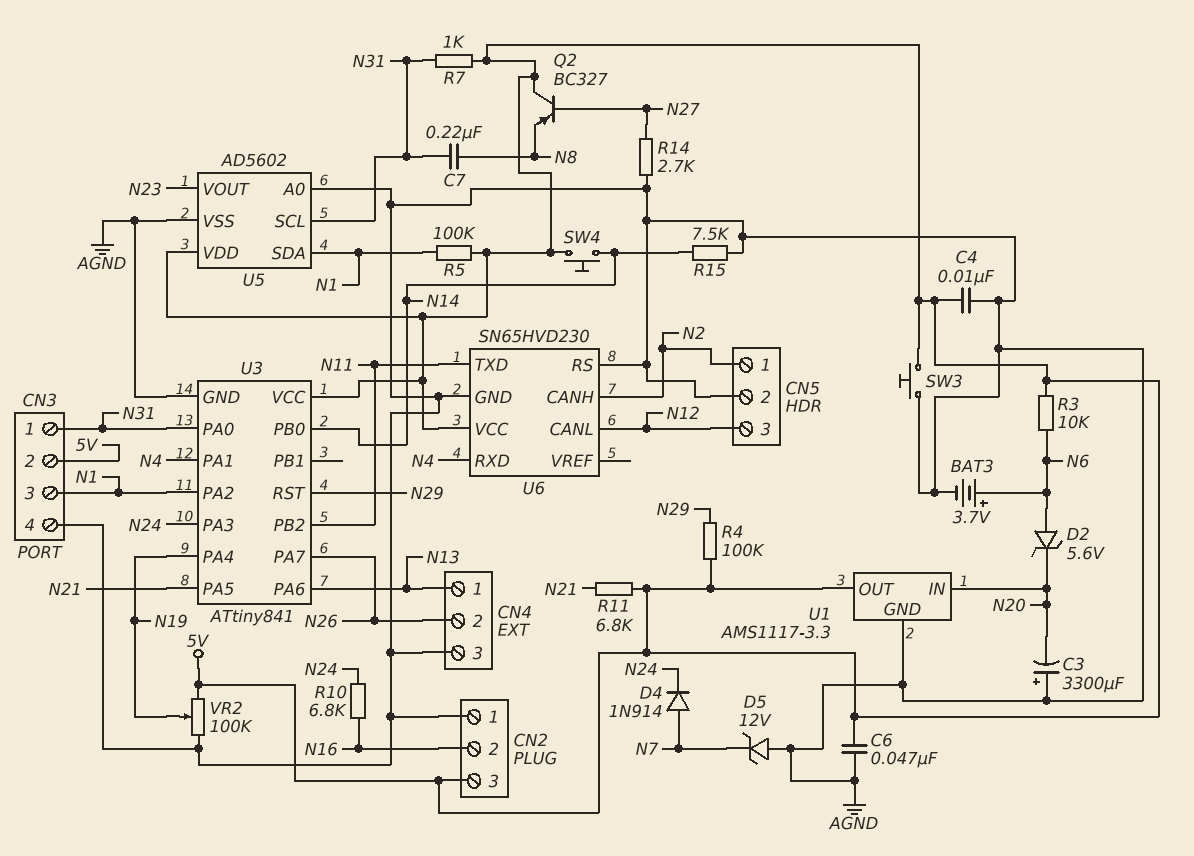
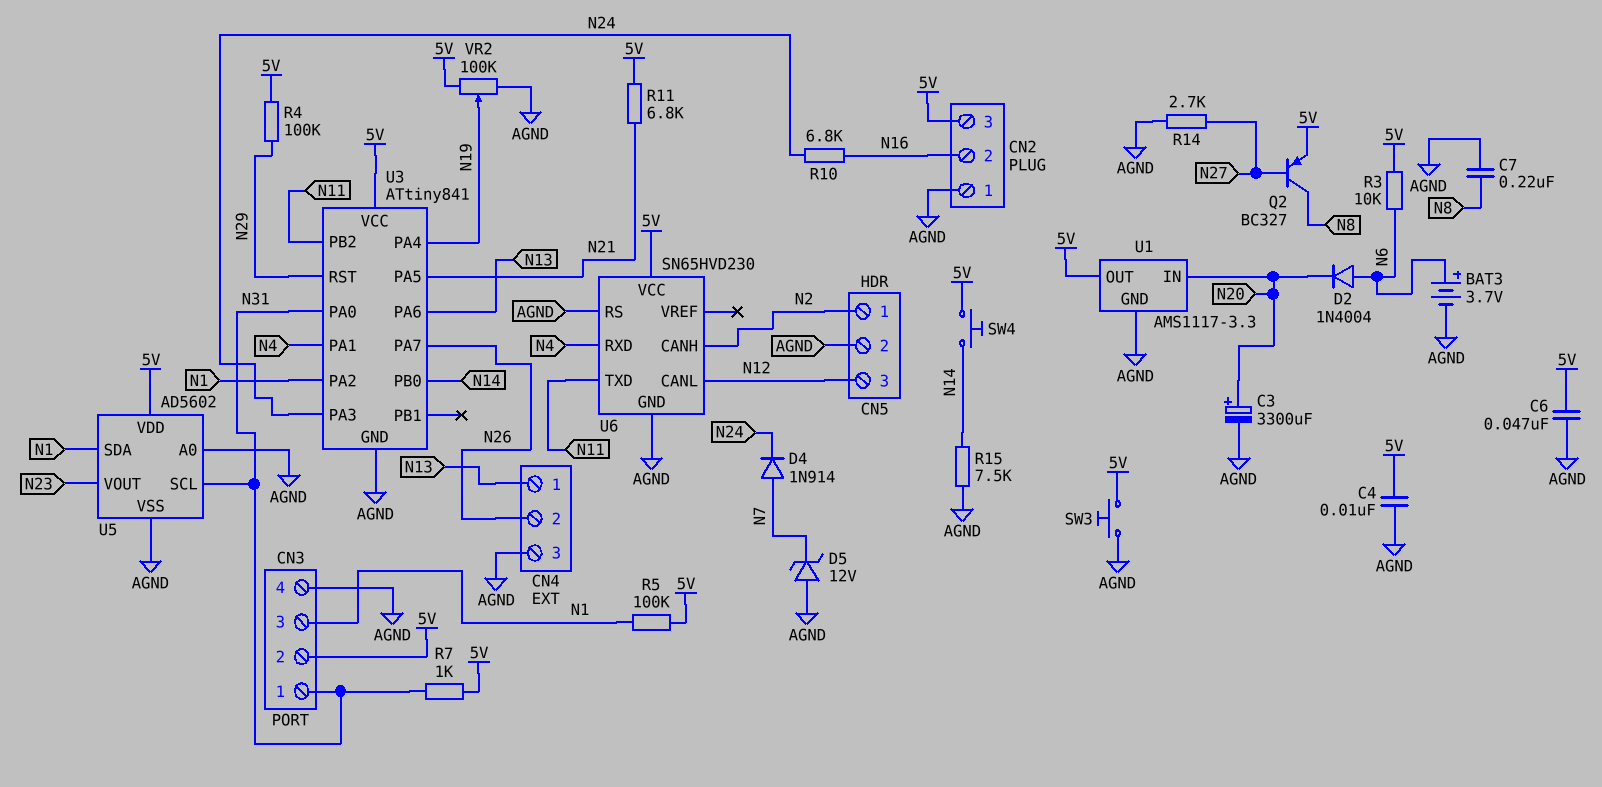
C3: 3300uF (plus AGND, minus N20) -> 3300uF (plus N20, minus AGND)
C7: 220nF (N8, N31) -> 220nF (AGND, N8)
D2: zener 5.6V (A N6, K N20) -> diode 1N4004 (A N6, K N20)
Q2: PNP BC327 (B N27, C 5V, E N8) -> PNP BC327 (B N27, C N8, E 5V)

